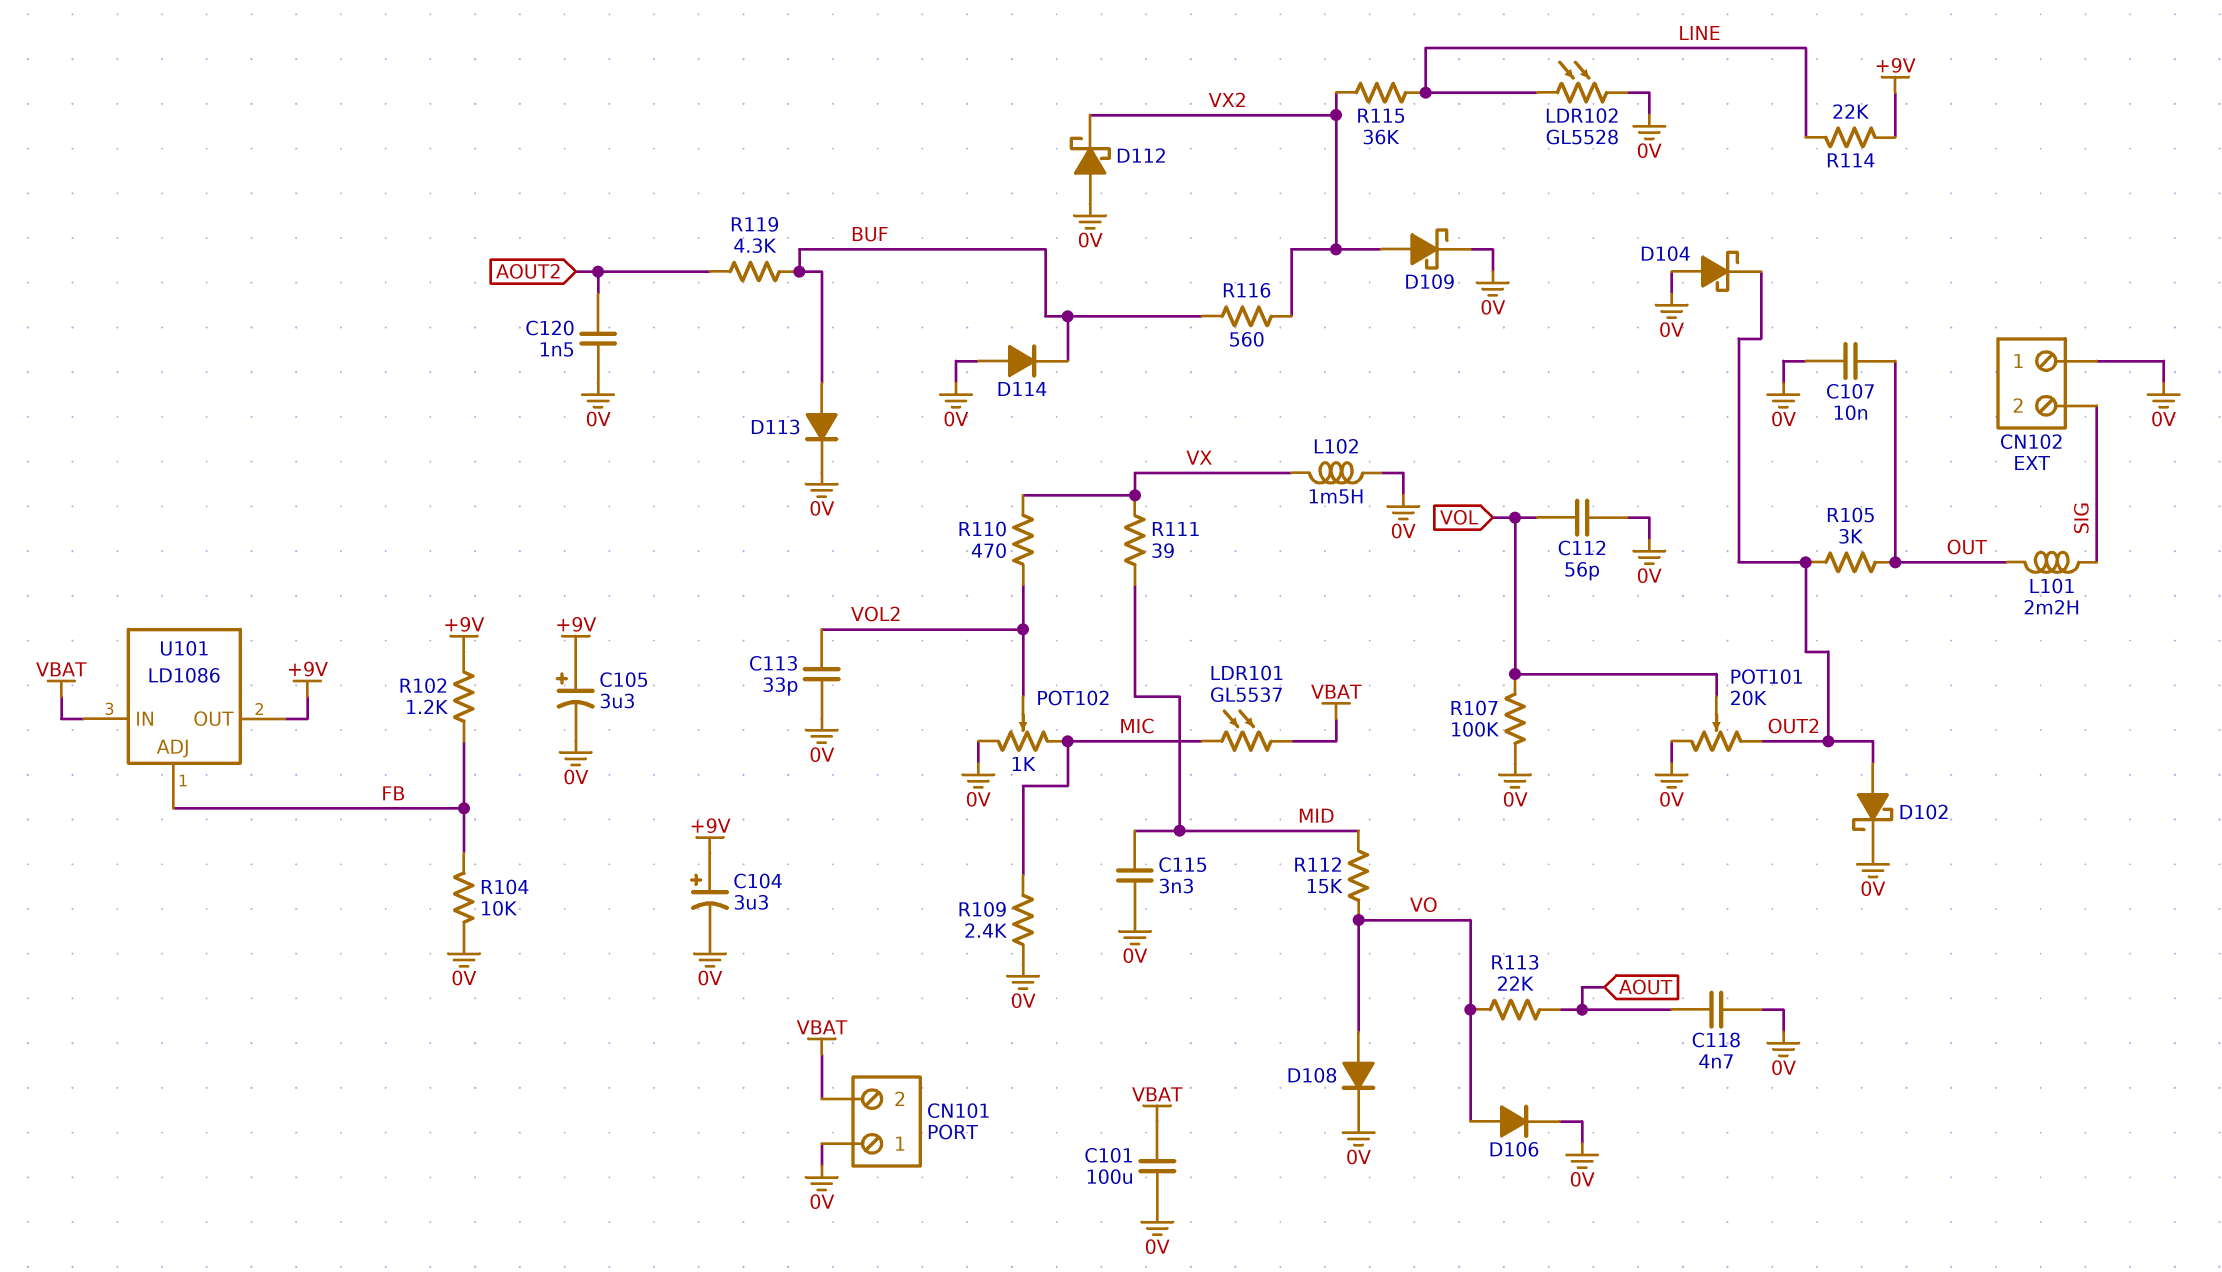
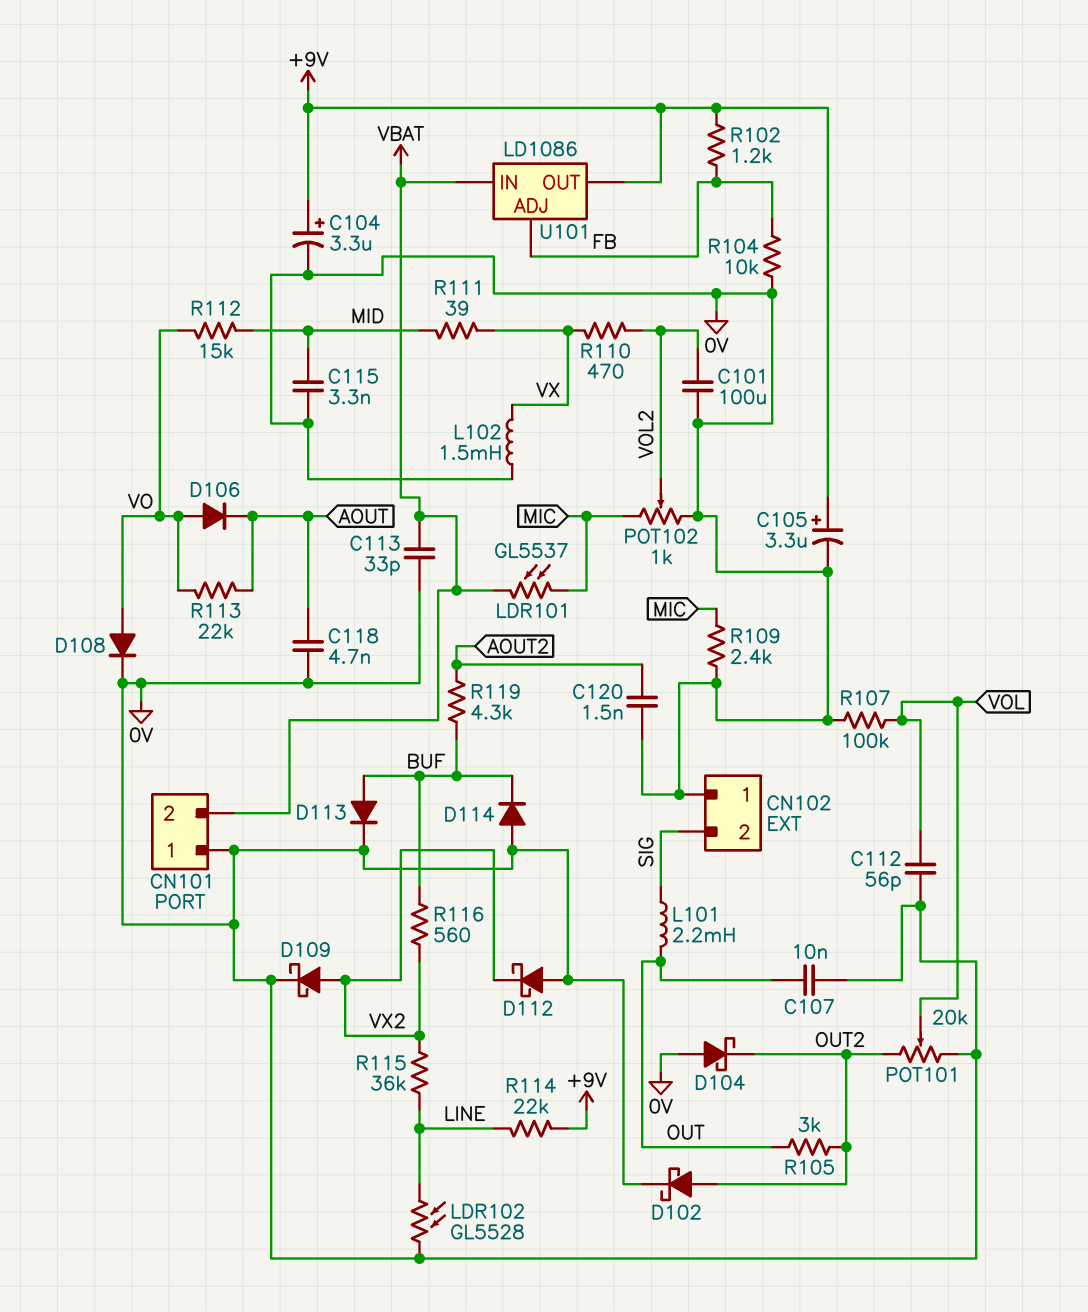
C101: 100uF (0V, VBAT) -> 100uF (0V, VOL2)
C113: 33pF (0V, VOL2) -> 33pF (0V, VBAT)
D106: diode (A VO, K 0V) -> diode (A VO, K AOUT)

